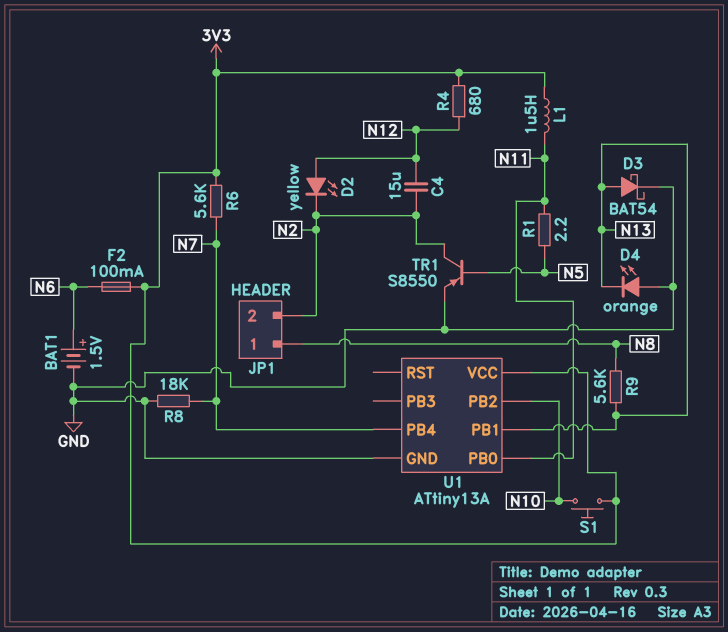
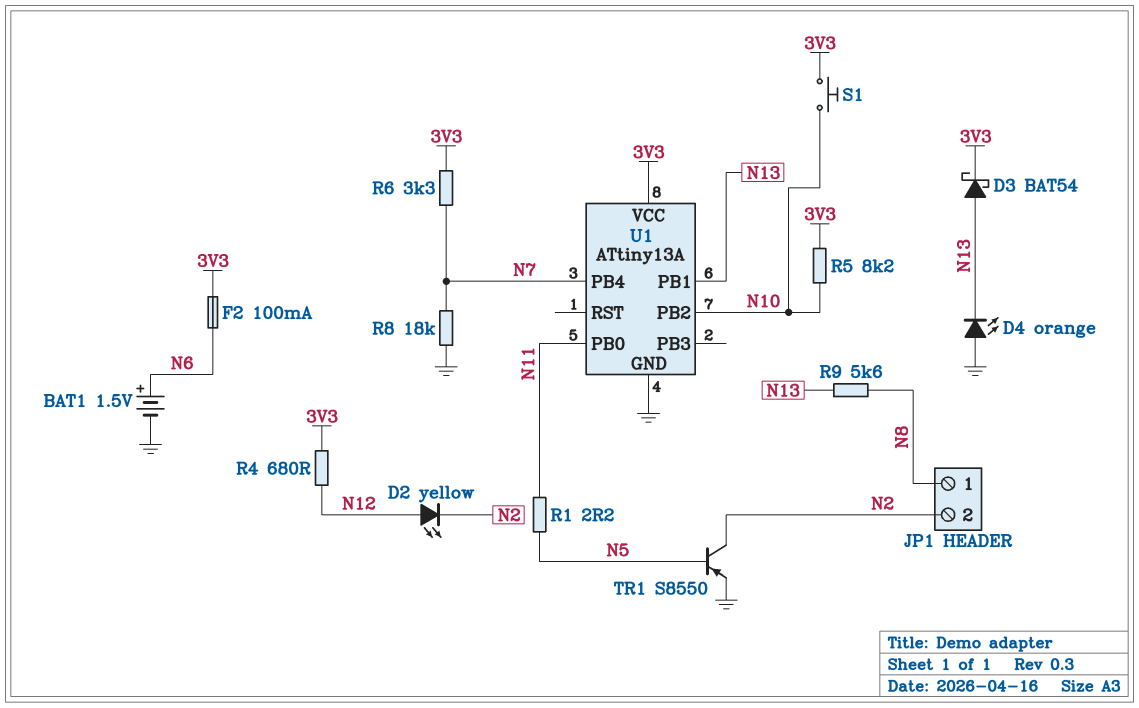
C4: 15uF (N2, N12) -> none
D3: schottky BAT54 (A N13, K GND) -> schottky BAT54 (A N13, K 3V3)
L1: 1.5uH (3V3, N11) -> none
R5: none -> 8.2k (3V3, N10)
R6: 5.6k (3V3, N7) -> 3.3k (3V3, N7)

